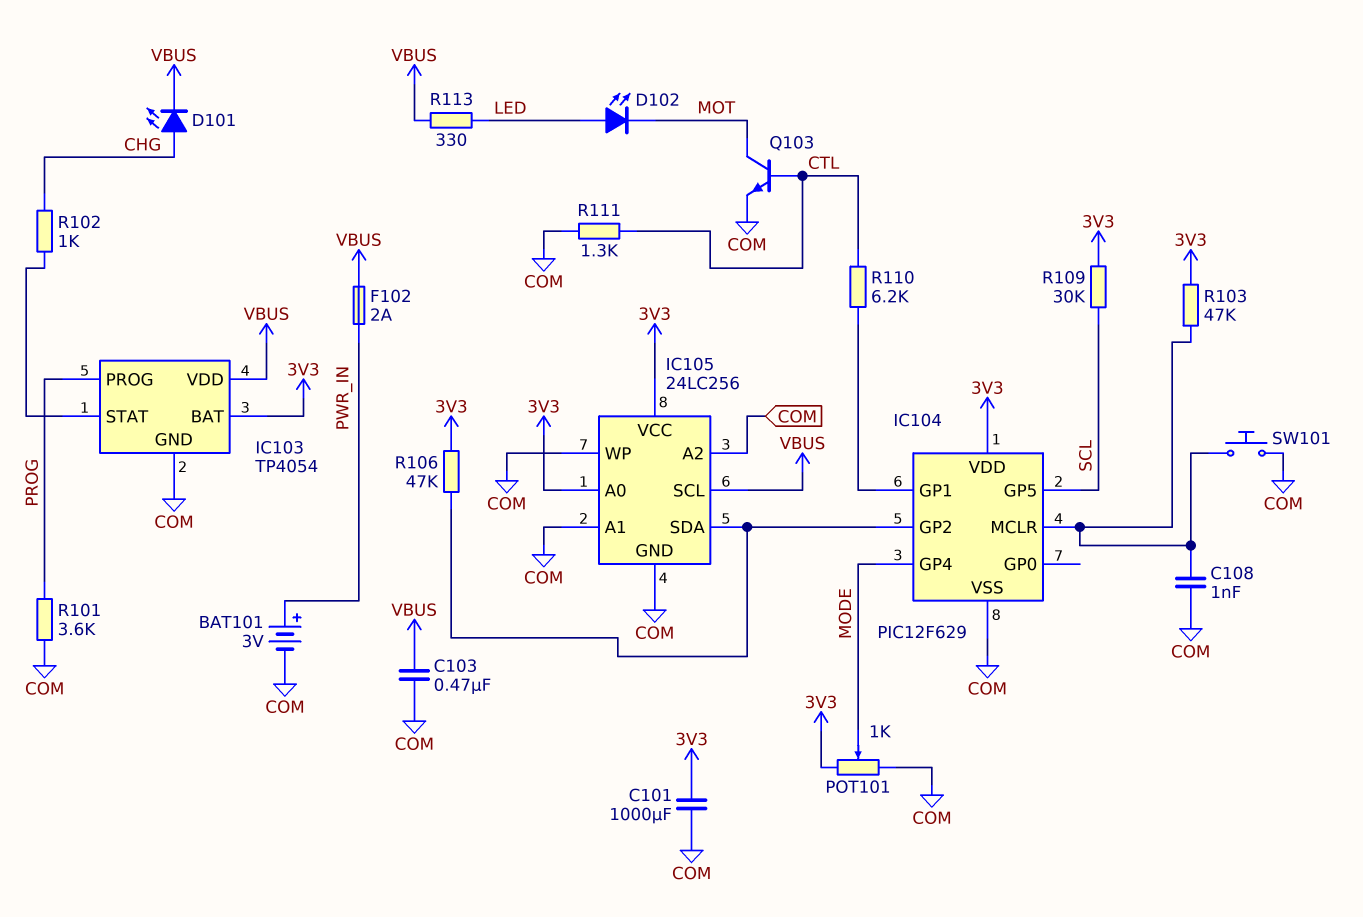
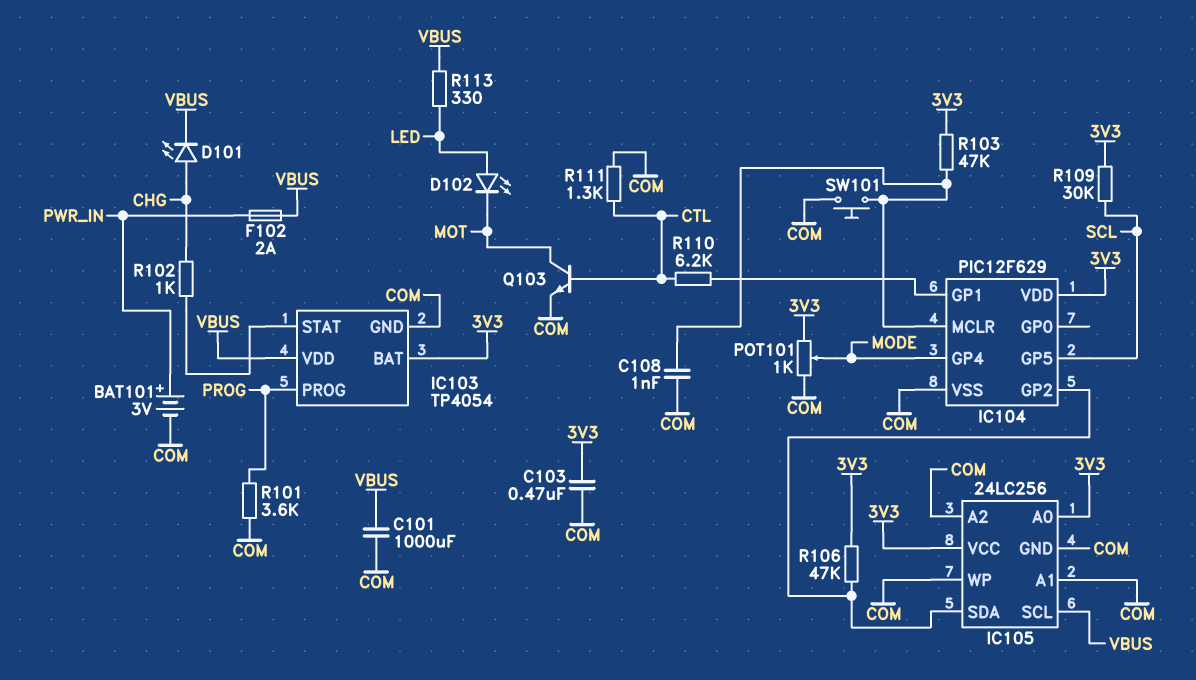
C101: 1000uF (3V3, COM) -> 1000uF (COM, VBUS)
C103: 470nF (COM, VBUS) -> 470nF (3V3, COM)

